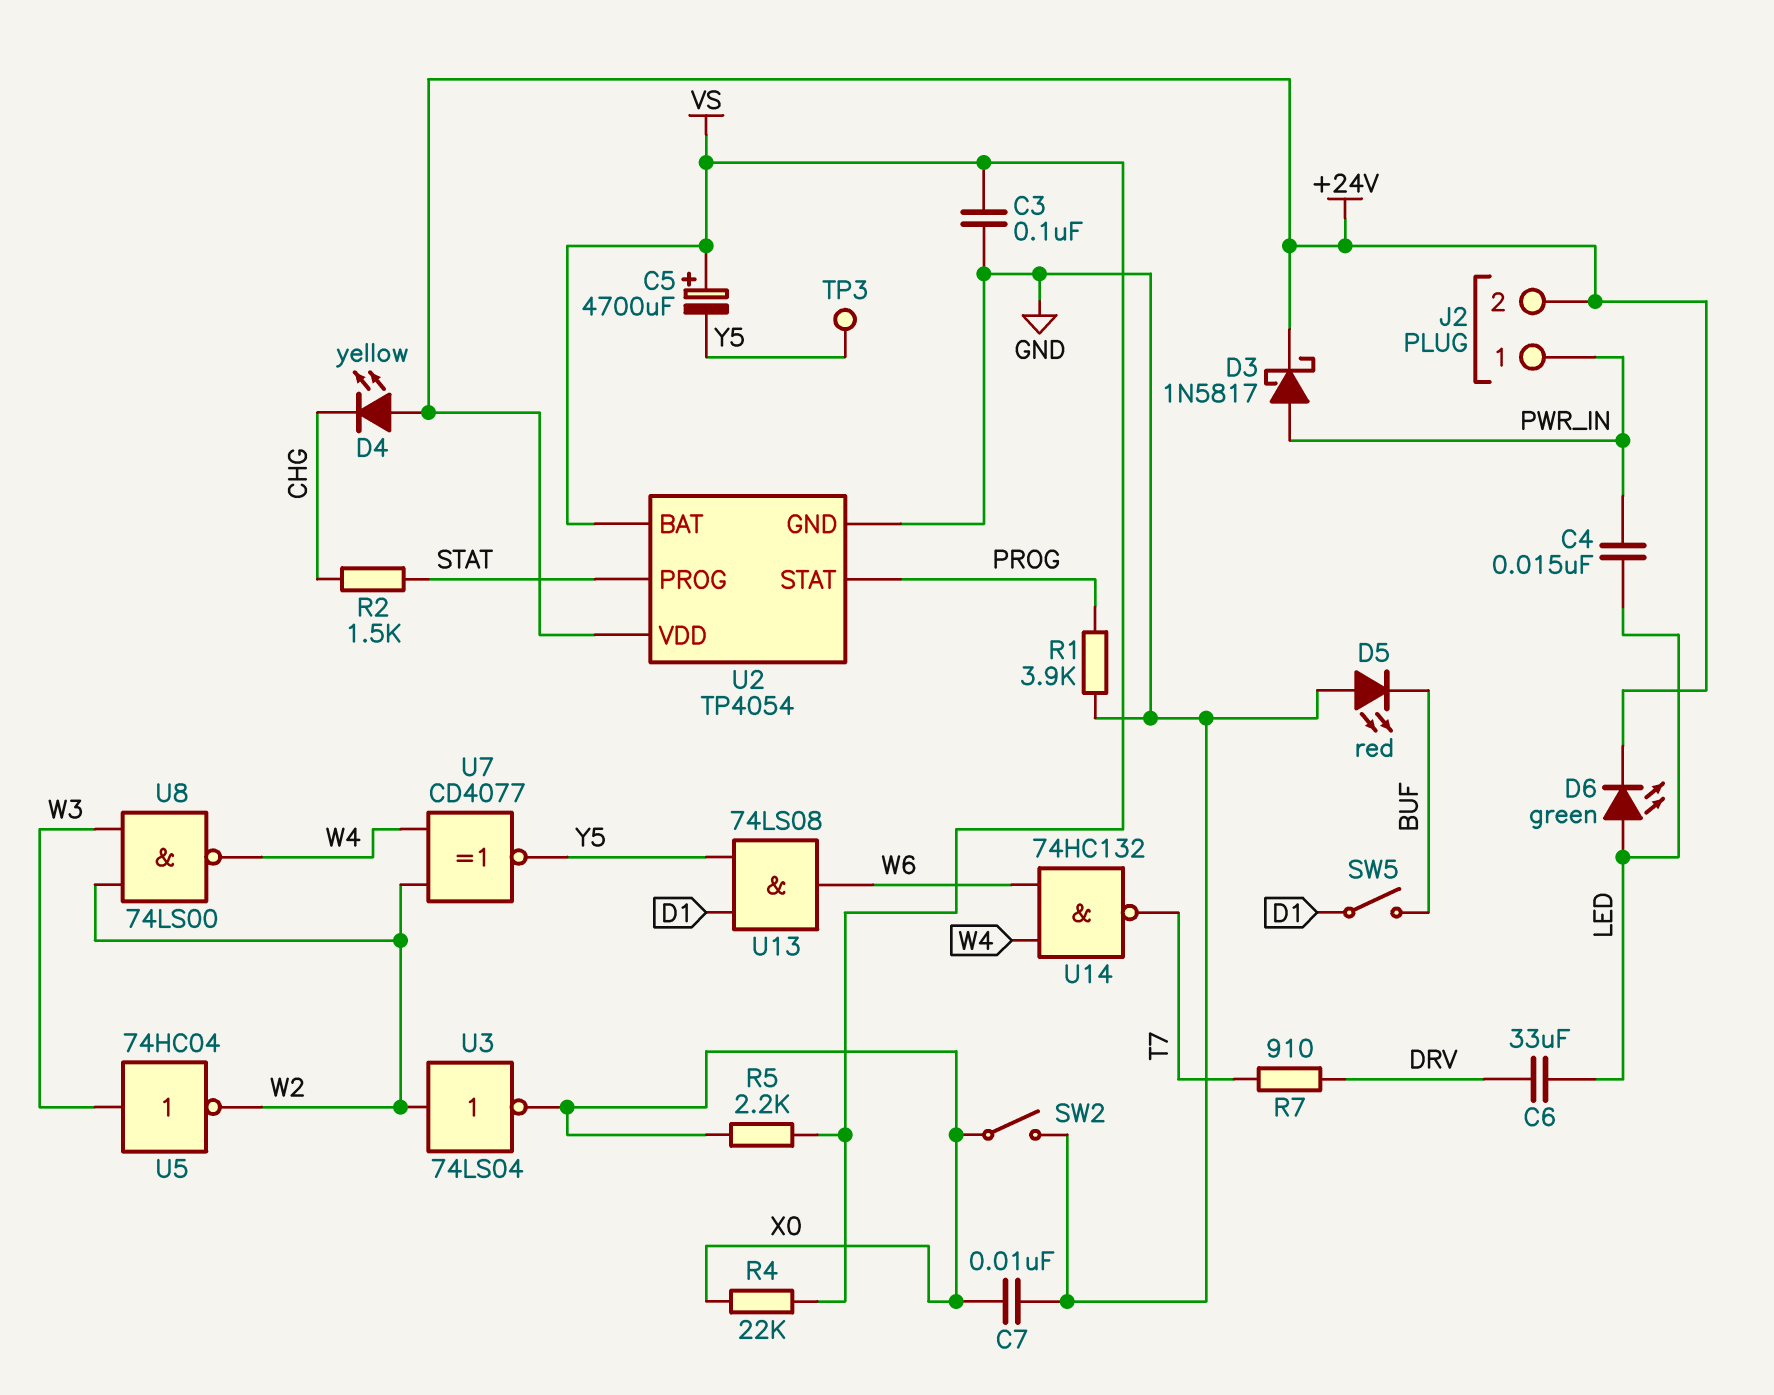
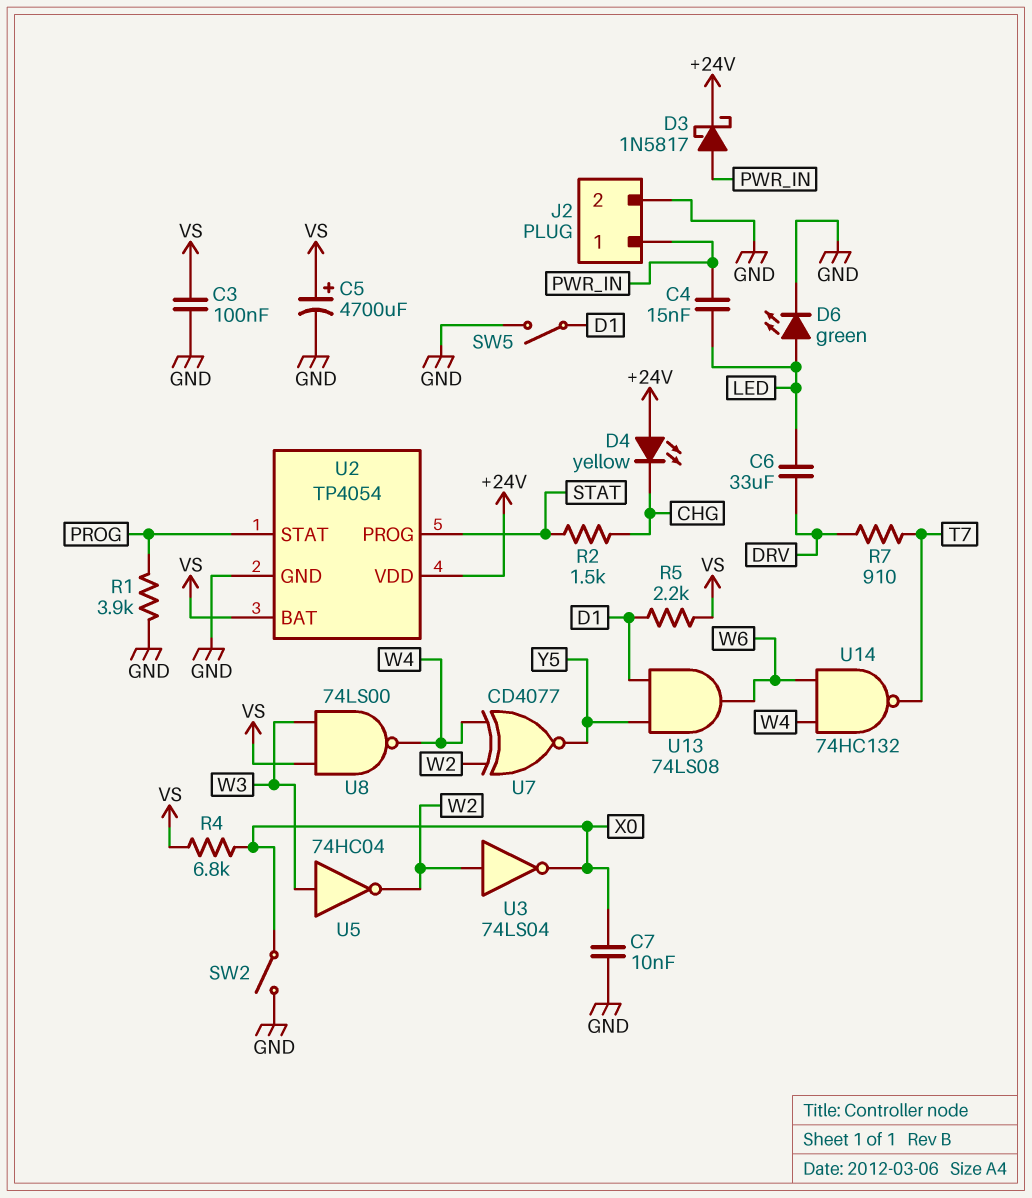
C5: 4700uF (plus VS, minus Y5) -> 4700uF (plus VS, minus GND)
D5: LED red (A GND, K BUF) -> none
D6: LED green (A LED, K +24V) -> LED green (A LED, K GND)
J2 pin 2: +24V -> GND
R4: 22k (VS, X0) -> 6.8k (VS, X0)
R5: 2.2k (VS, X0) -> 2.2k (D1, VS)
SW5: switch (BUF, D1) -> switch (D1, GND)
TP3: test point (Y5) -> none
U8: NAND 74LS00 (in W2, in W3, out W4) -> NAND 74LS00 (in VS, in W3, out W4)

